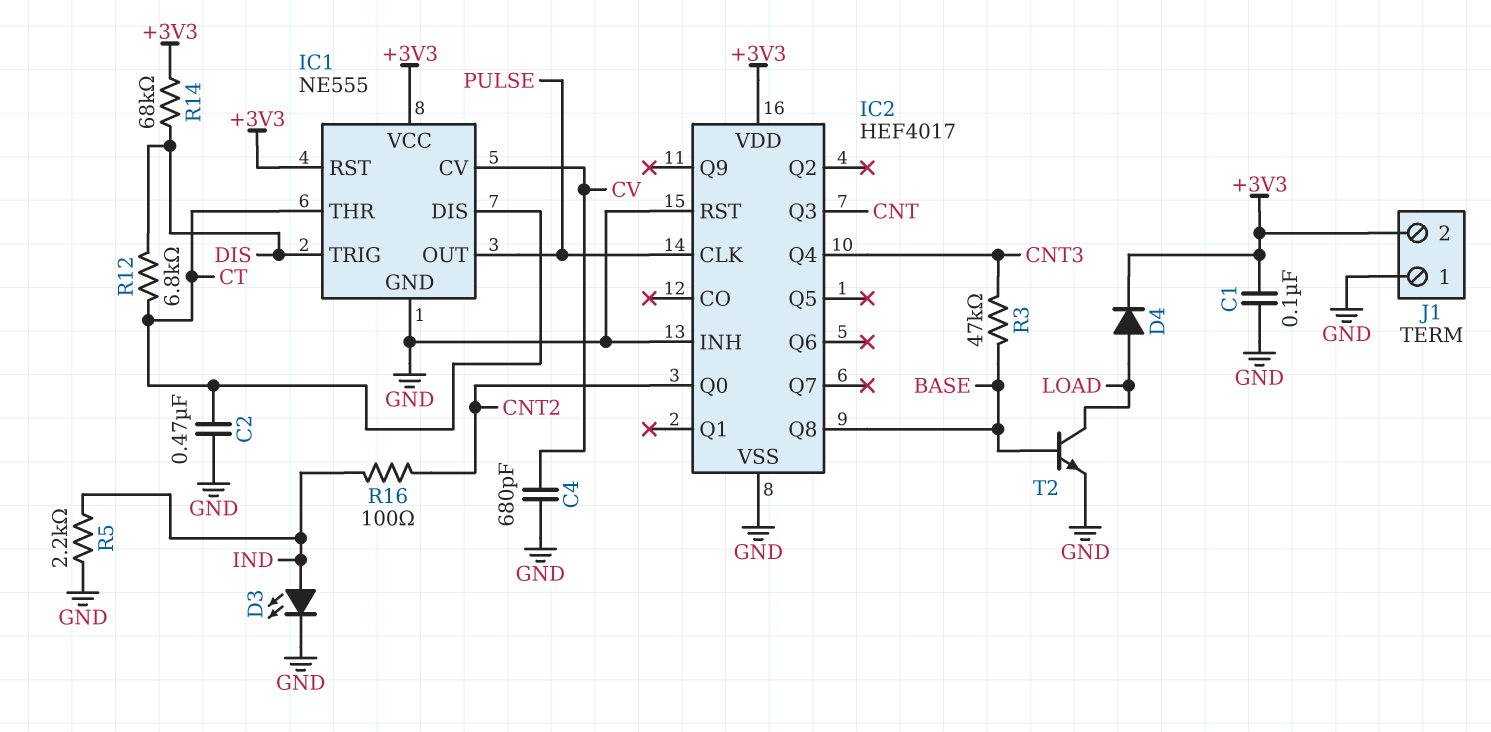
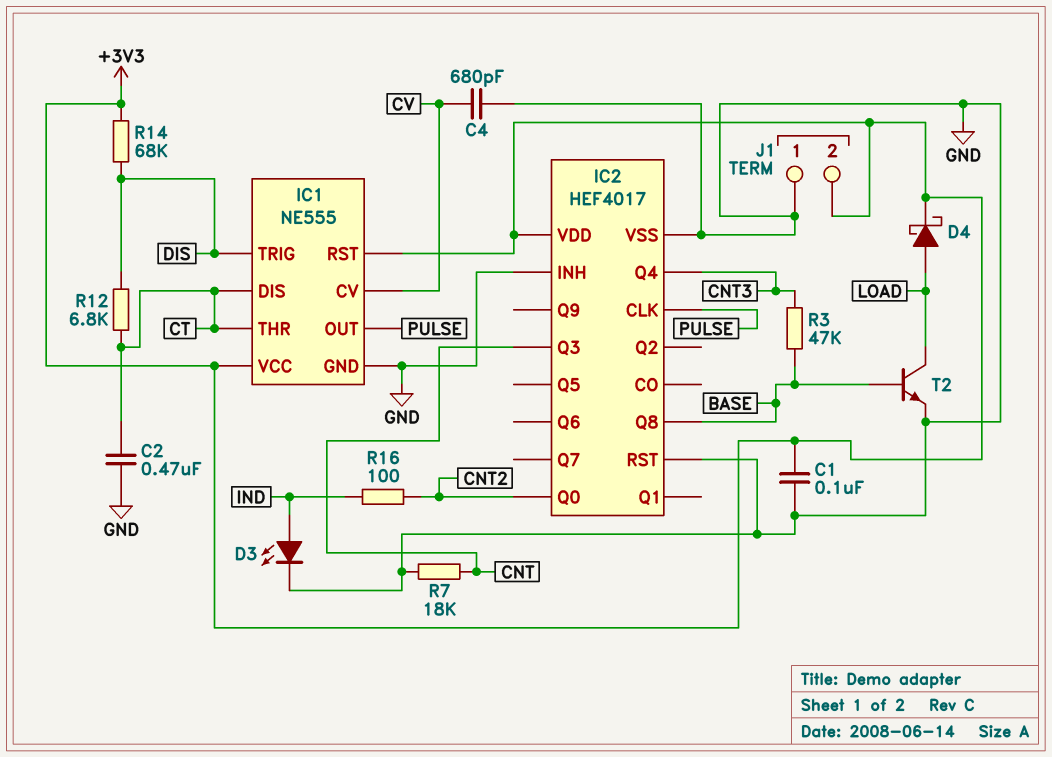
D4: diode (A LOAD, K +3V3) -> schottky (A LOAD, K +3V3)
R5: 2.2k (GND, IND) -> none
R7: none -> 18k (CNT, GND)

